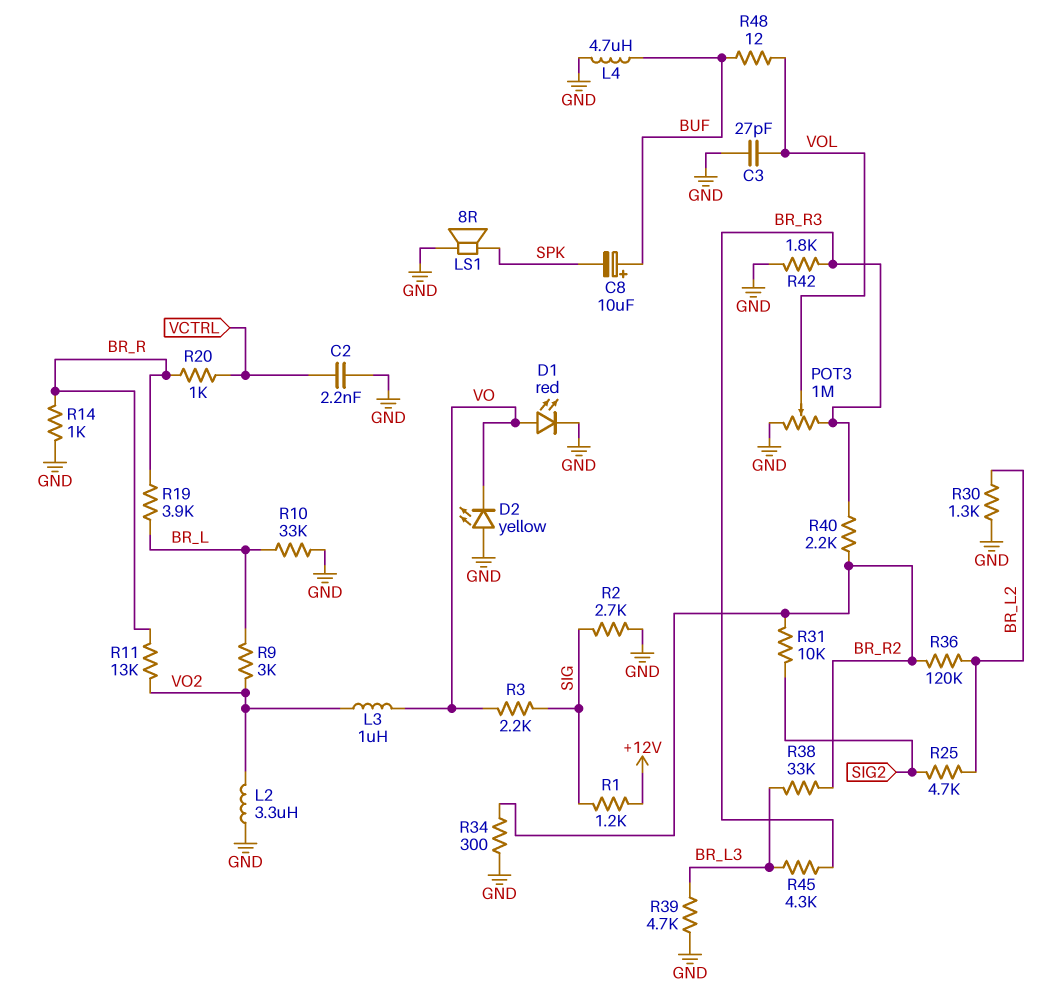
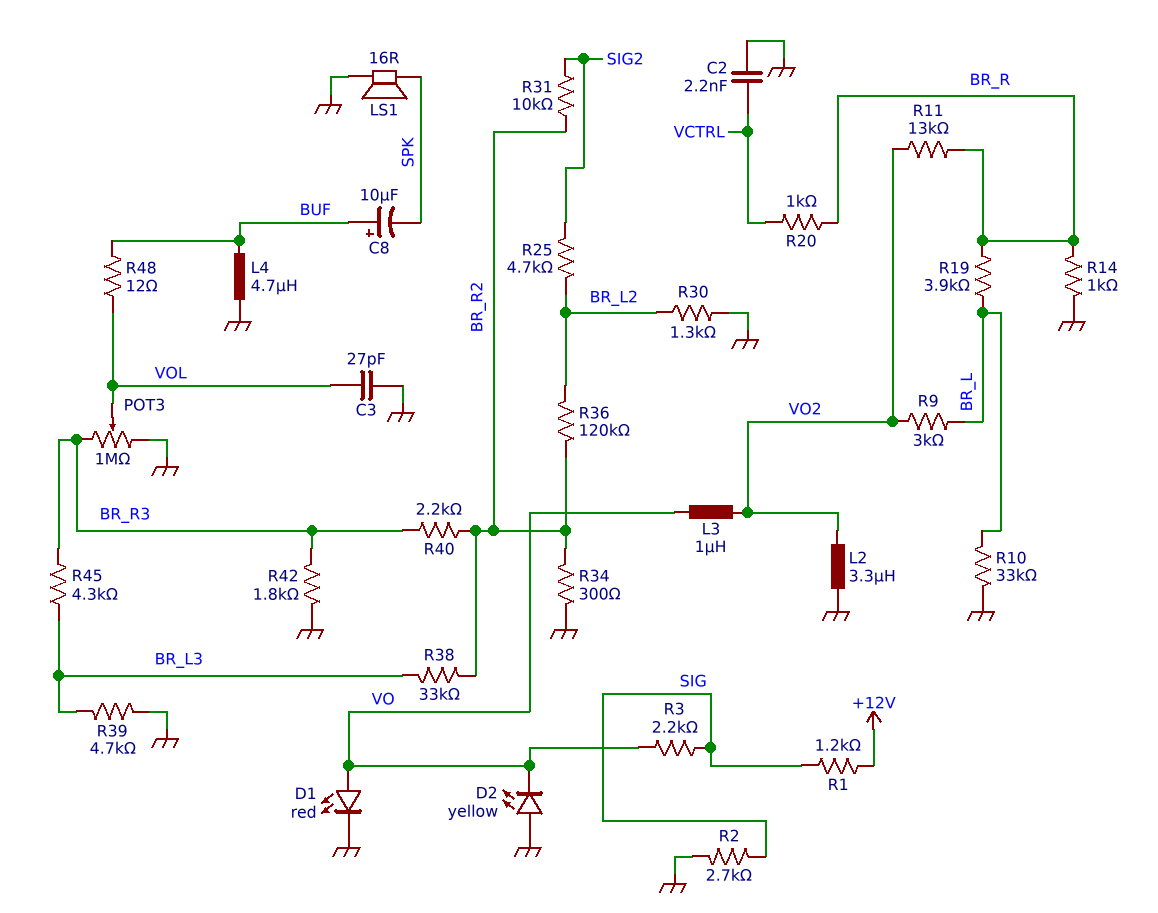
LS1: speaker 8R (GND, SPK) -> speaker 16R (GND, SPK)

